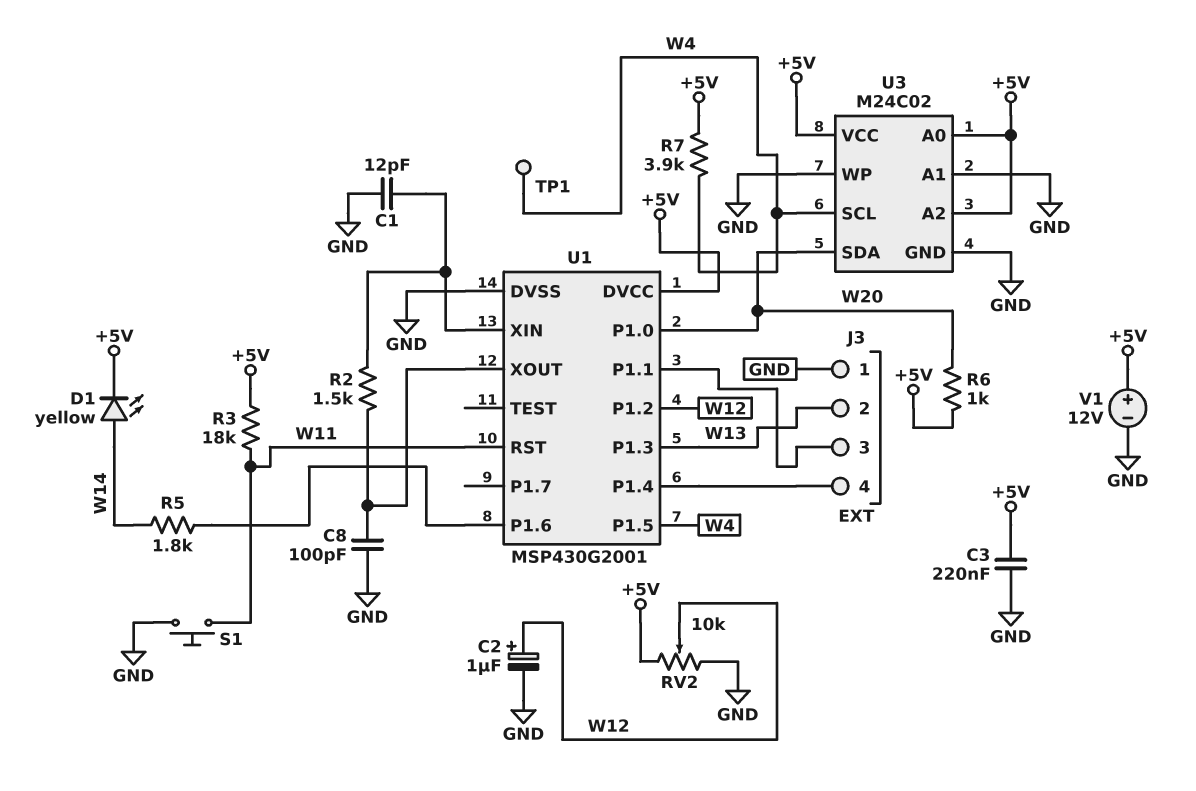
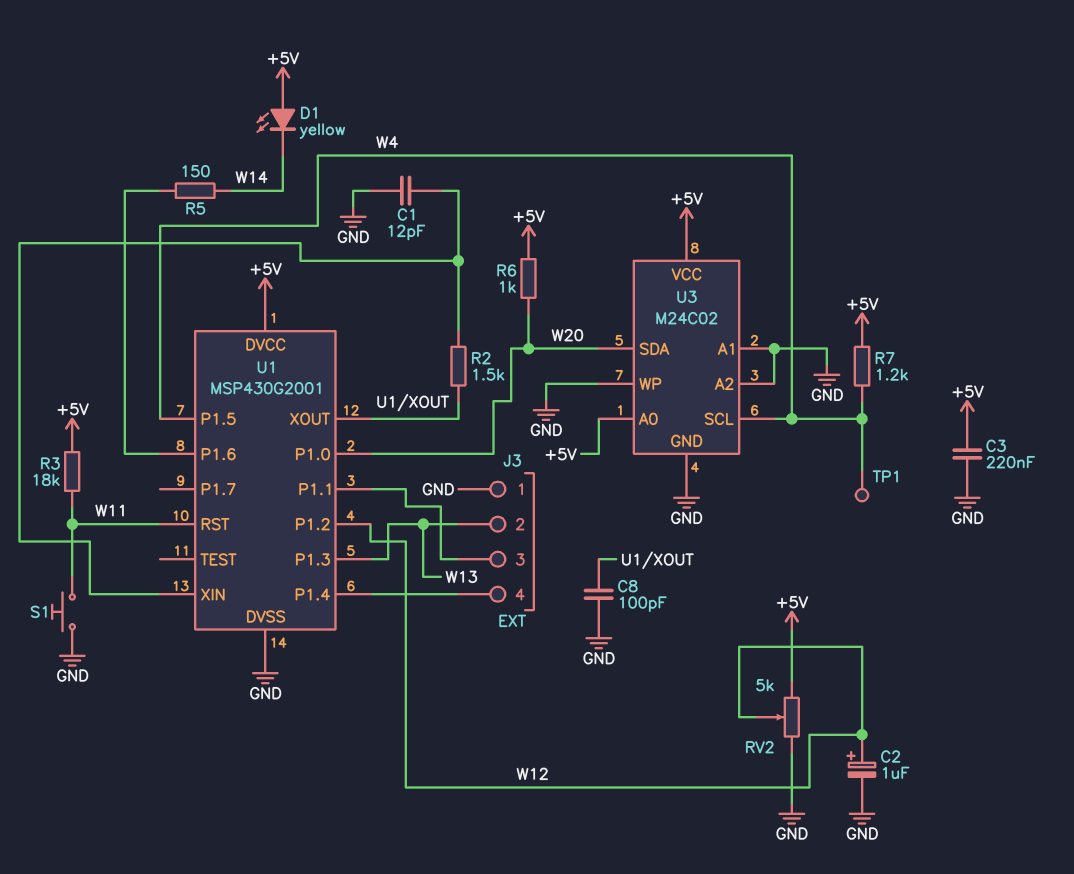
D1: LED yellow (A W14, K +5V) -> LED yellow (A +5V, K W14)
R5: 1.8k (U1/P1.6, W14) -> 150 (U1/P1.6, W14)
R7: 3.9k (+5V, W4) -> 1.2k (+5V, W4)
RV2: 10k (+5V, GND, wiper W12) -> 5k (+5V, GND, wiper W12)
U3 pin A2: +5V -> GND
V1: 12V (plus +5V, minus GND) -> none

